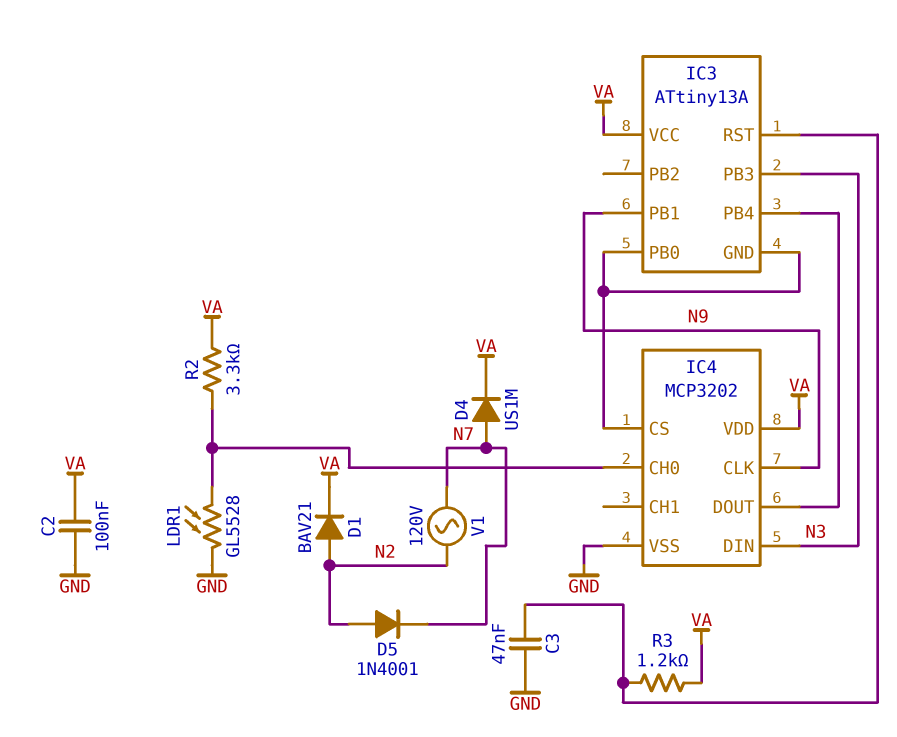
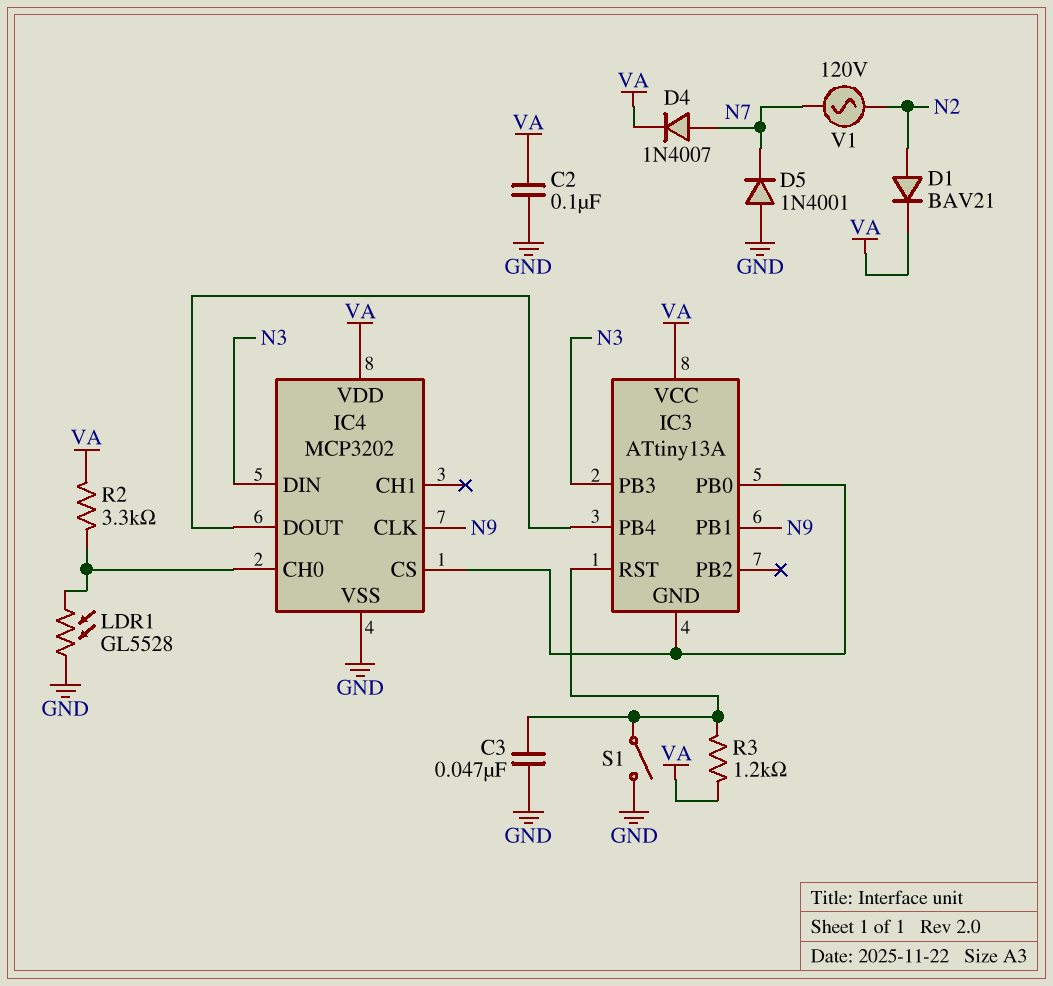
D4: diode US1M (A N7, K VA) -> diode 1N4007 (A N7, K VA)
D5: diode 1N4001 (A N2, K N7) -> diode 1N4001 (A GND, K N7)
S1: none -> switch (GND, IC3/RST)

